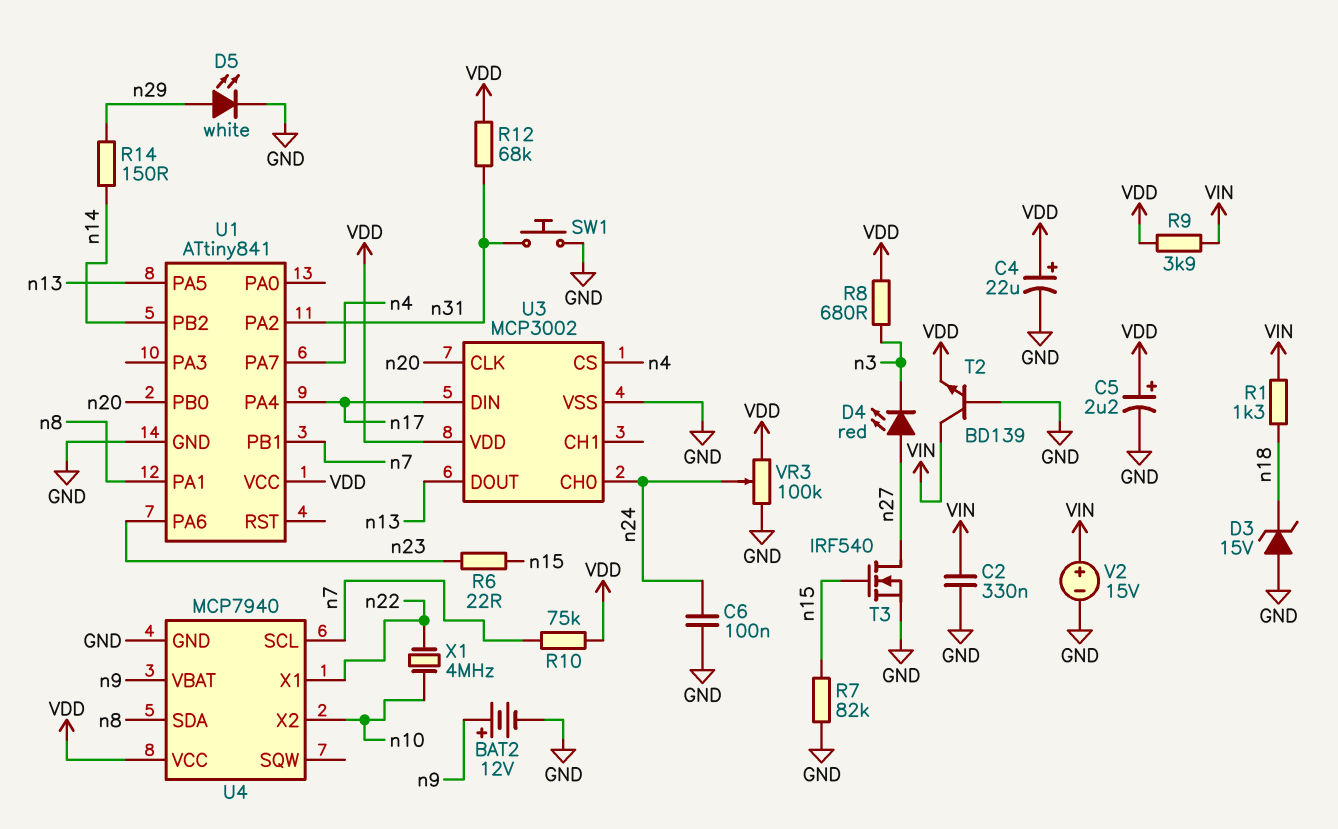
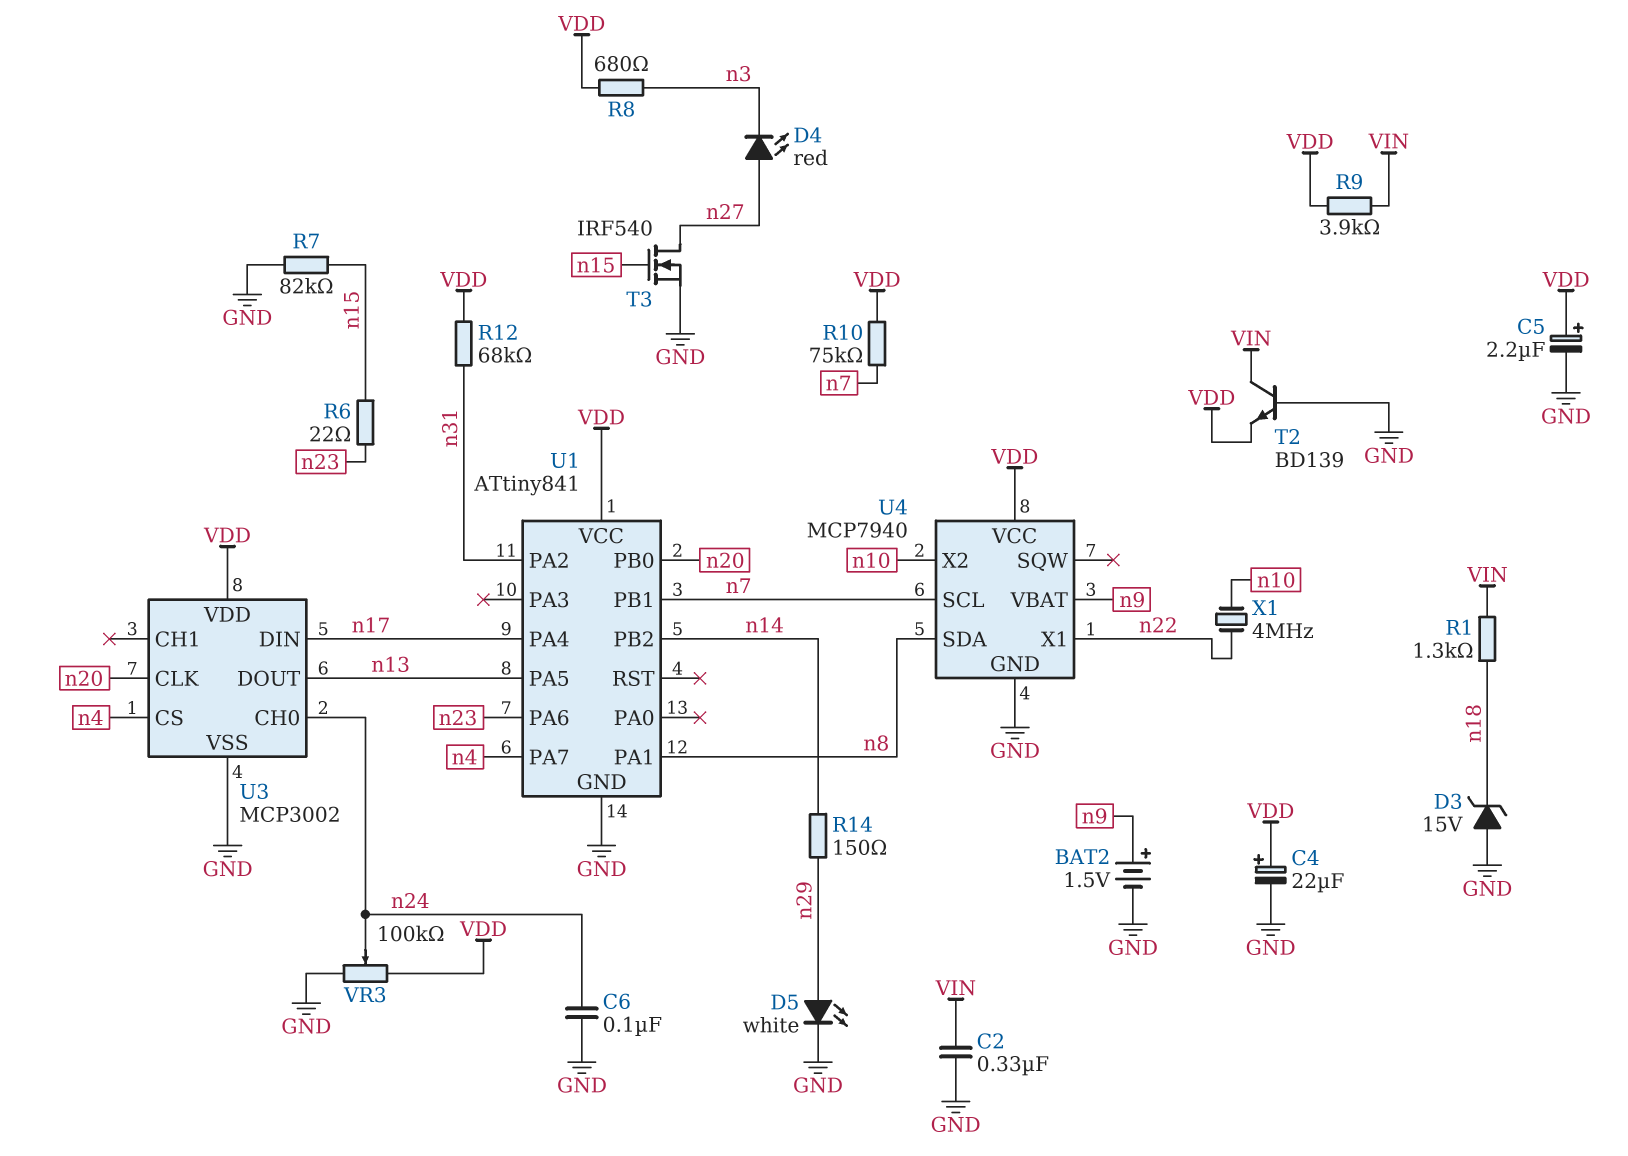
BAT2: 12V (plus n9, minus GND) -> 1.5V (plus n9, minus GND)
SW1: button (GND, n31) -> none
V2: 15V (plus VIN, minus GND) -> none

